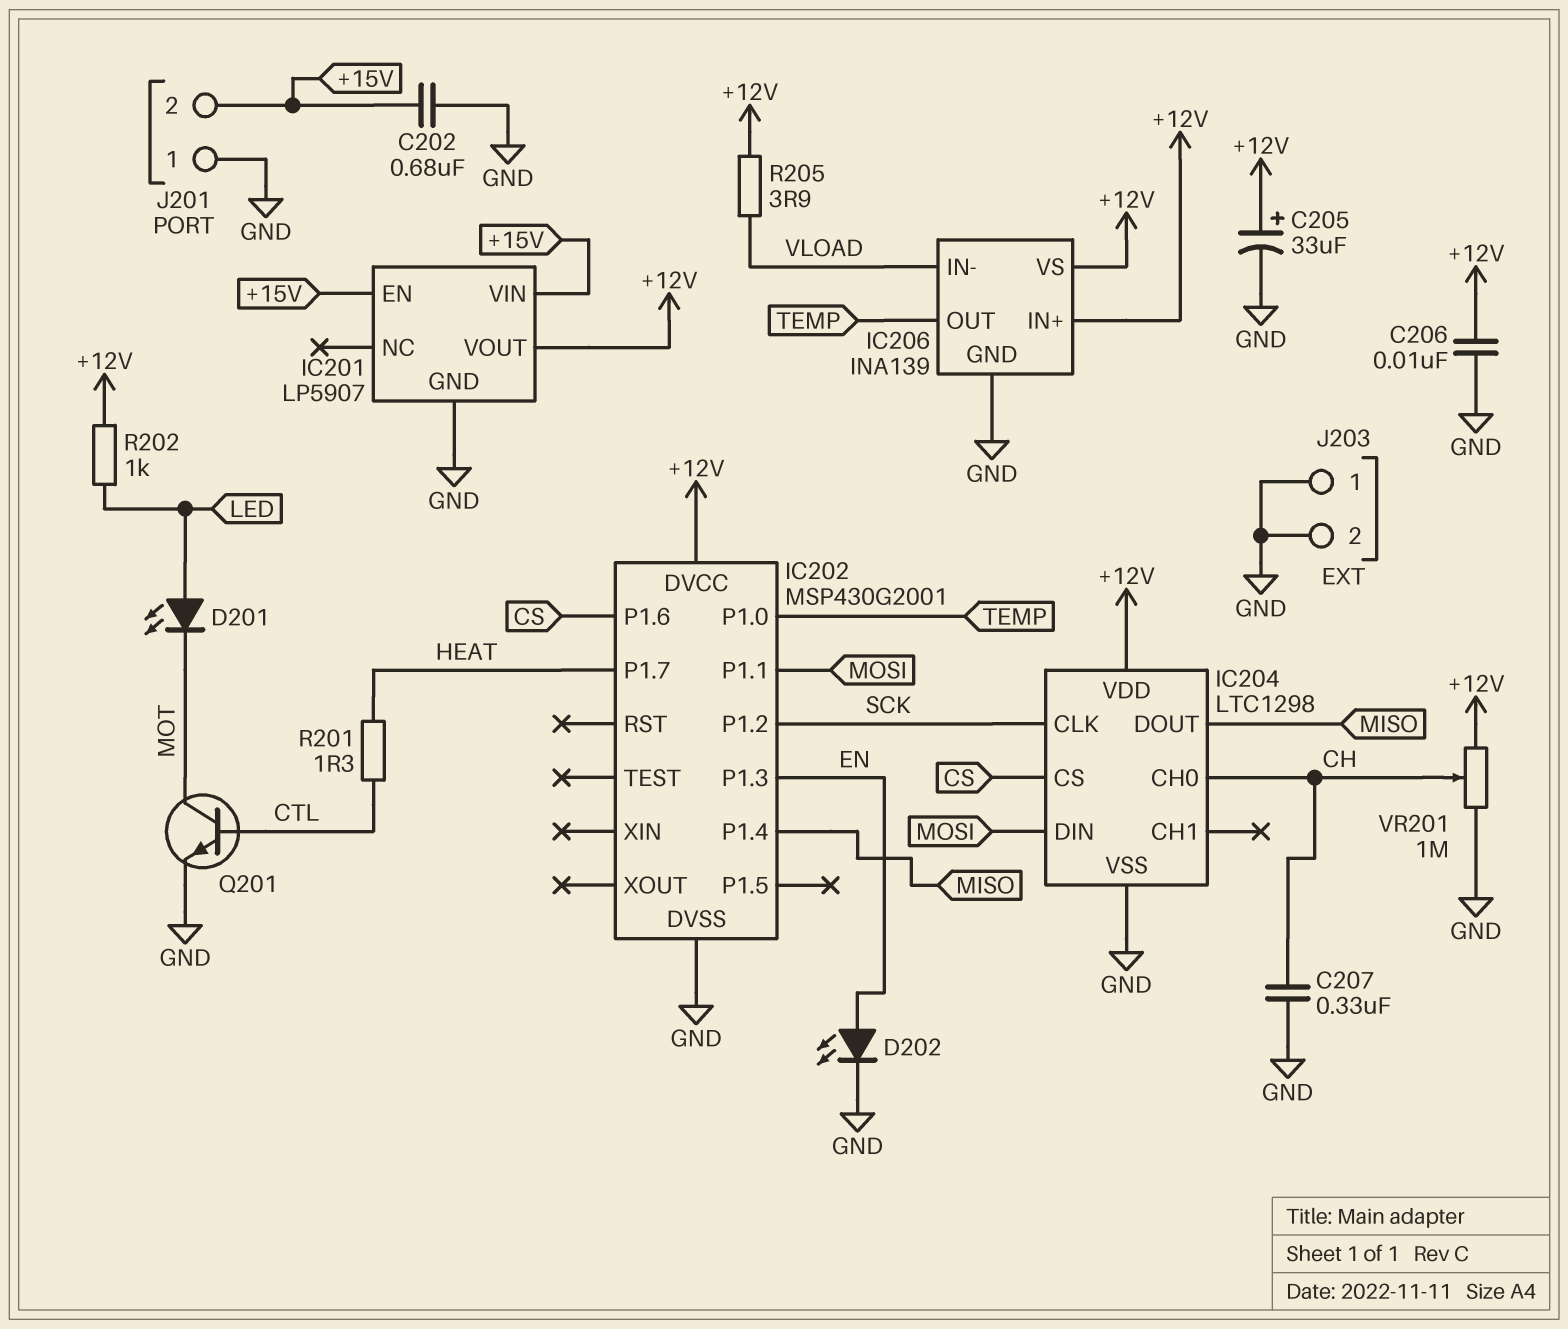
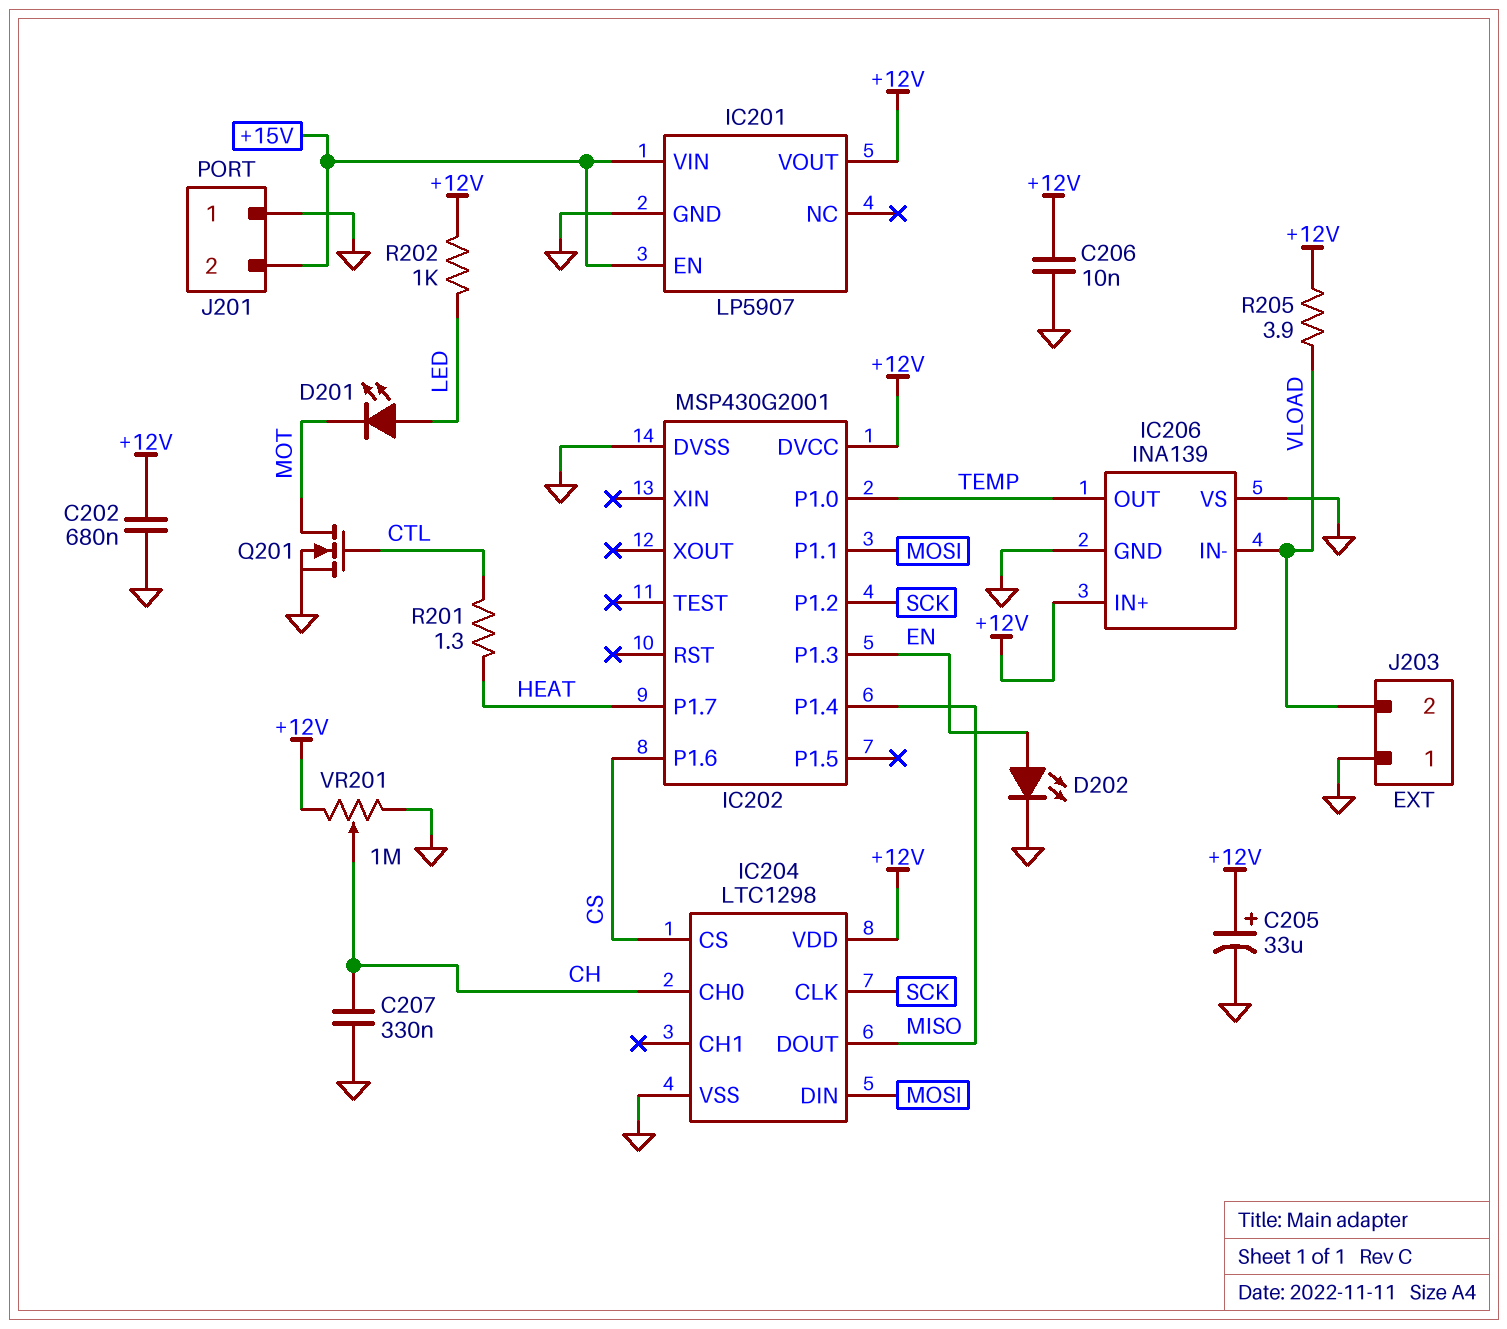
C202: 680nF (+15V, GND) -> 680nF (+12V, GND)
IC206 pin VS: +12V -> GND
J203 pin 2: GND -> VLOAD
Q201: NPN (B CTL, C MOT, E GND) -> NMOS (G CTL, D MOT, S GND)

